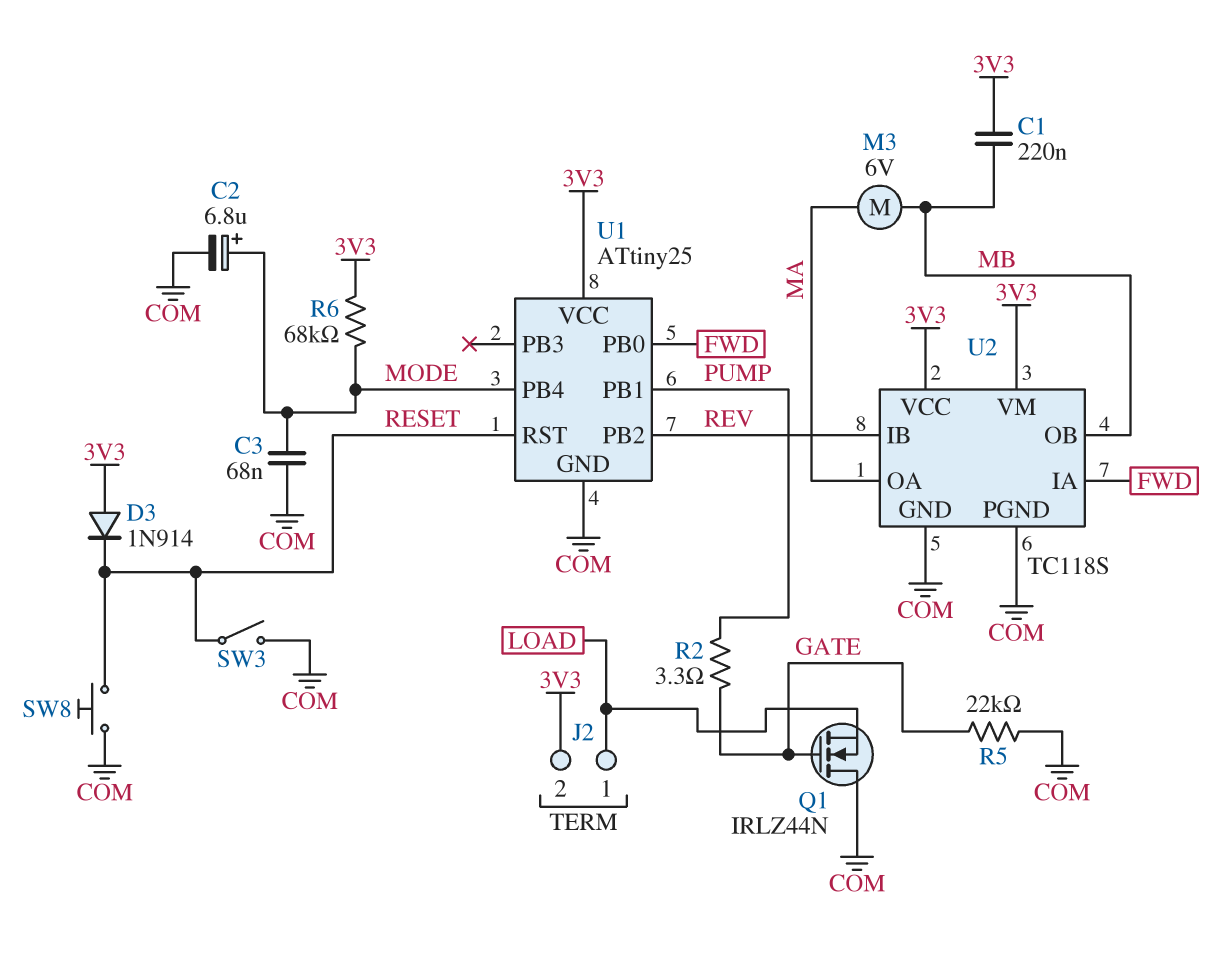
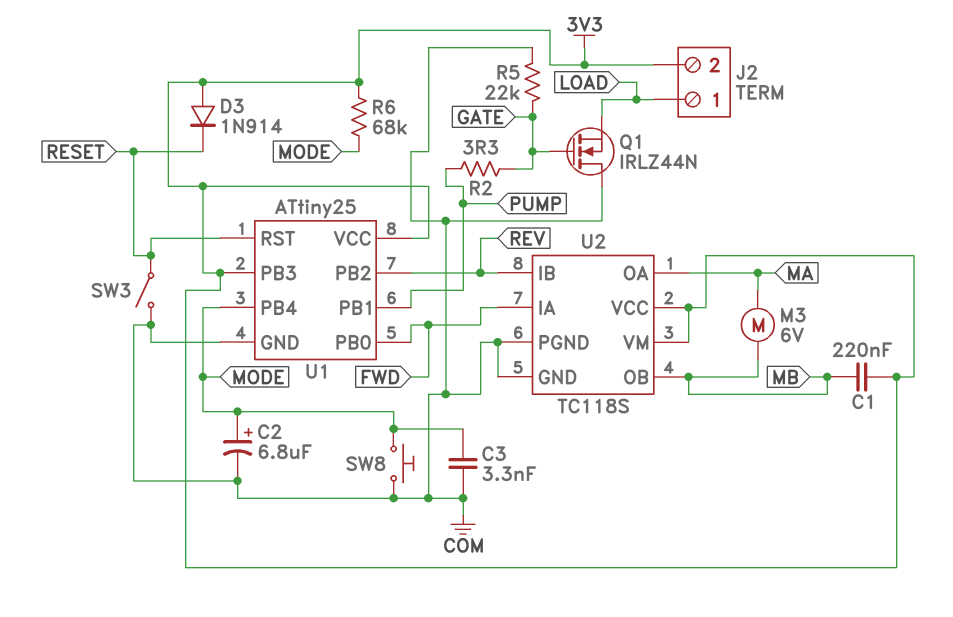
C3: 68nF (COM, MODE) -> 3.3nF (COM, MODE)
SW8: button (COM, RESET) -> button (COM, MODE)
U1 pin PB3: none -> 3V3

